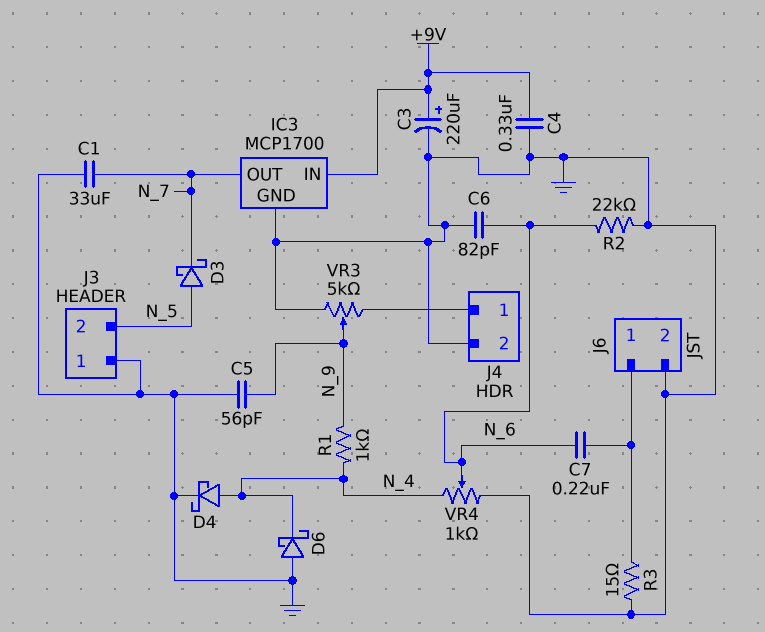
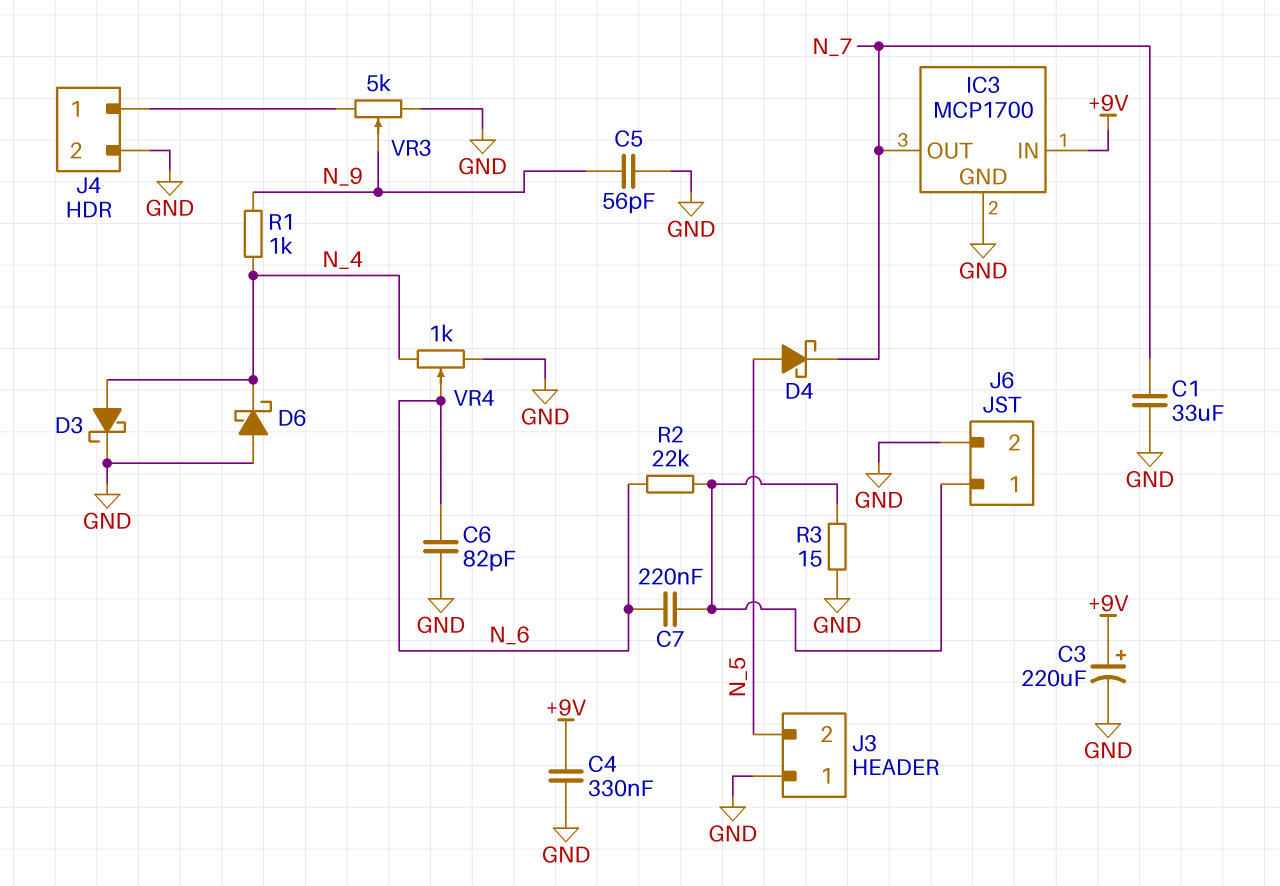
D3: schottky (A N_5, K N_7) -> schottky (A N_4, K GND)
D4: schottky (A N_4, K GND) -> schottky (A N_5, K N_7)
R2: 22k (GND, N_6) -> 22k (J6/1, N_6)

